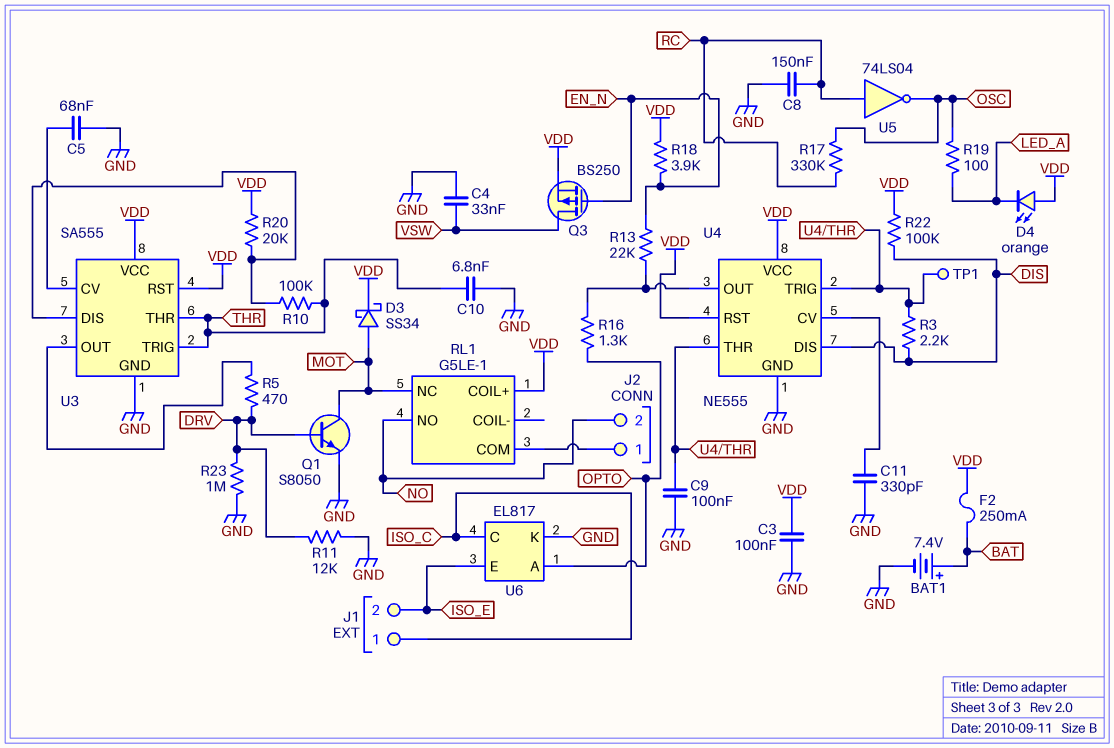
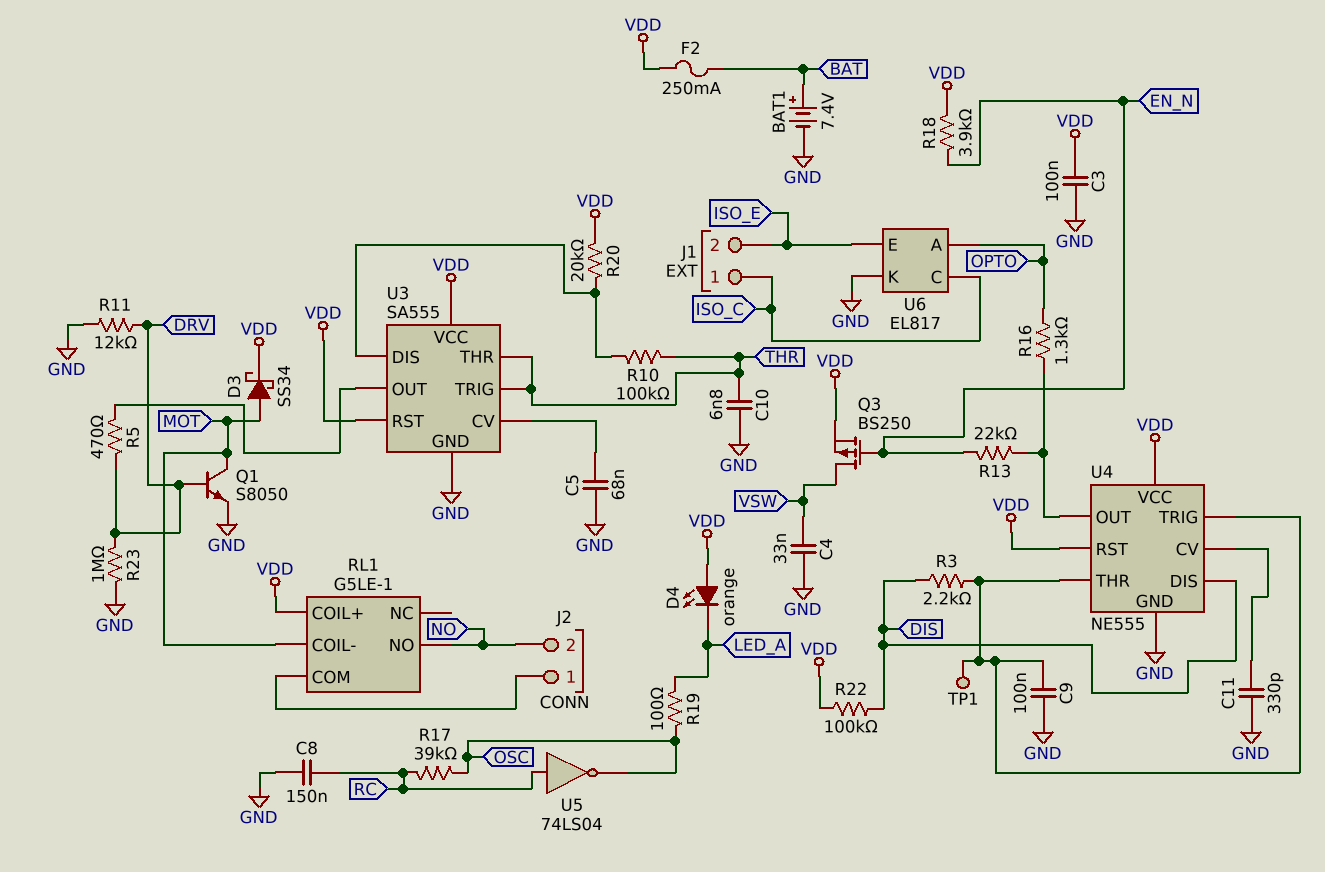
R17: 330k (OSC, RC) -> 39k (OSC, RC)
RL1 pin COIL-: none -> MOT
RL1 pin NC: MOT -> none

